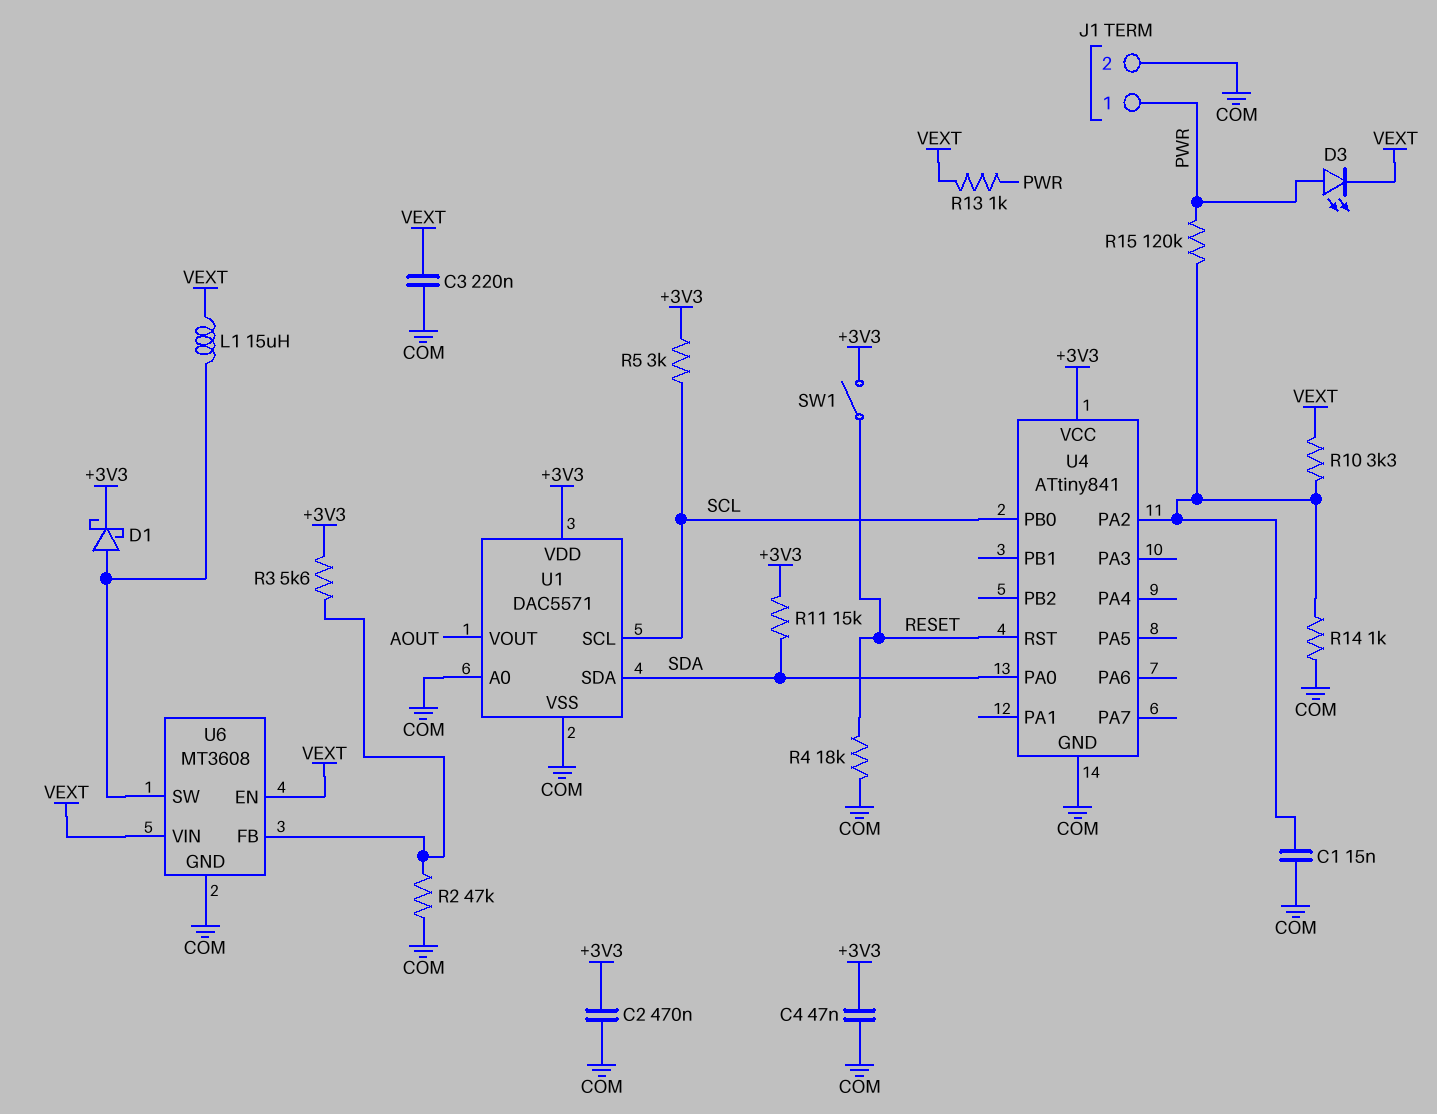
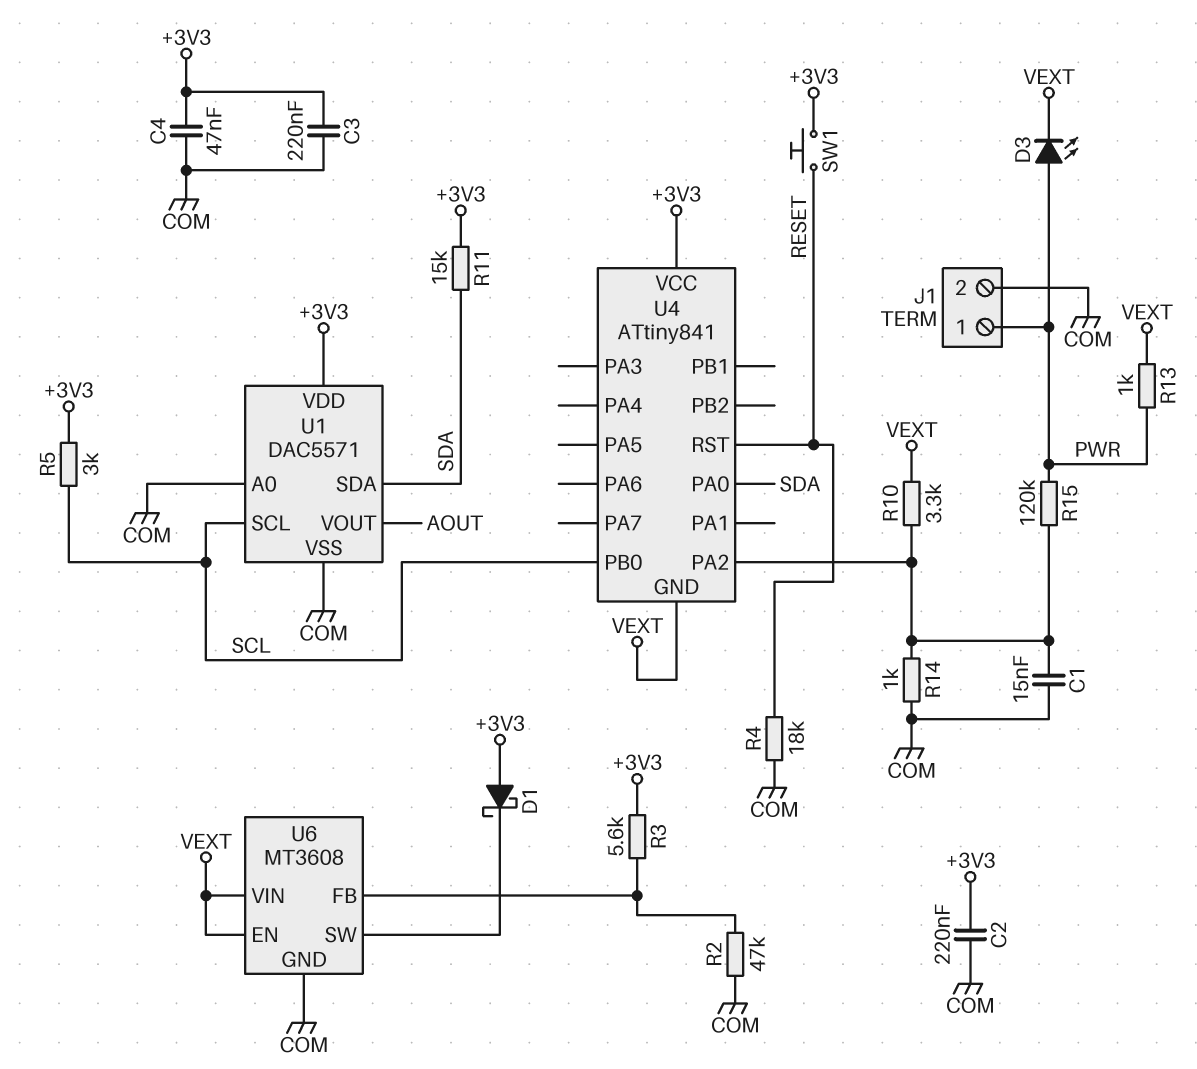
C2: 470nF (+3V3, COM) -> 220nF (+3V3, COM)
C3: 220nF (COM, VEXT) -> 220nF (+3V3, COM)
D1: schottky (A U6/SW, K +3V3) -> schottky (A +3V3, K U6/SW)
L1: 15uH (U6/SW, VEXT) -> none
SW1: switch (+3V3, RESET) -> button (+3V3, RESET)
U4 pin GND: COM -> VEXT

